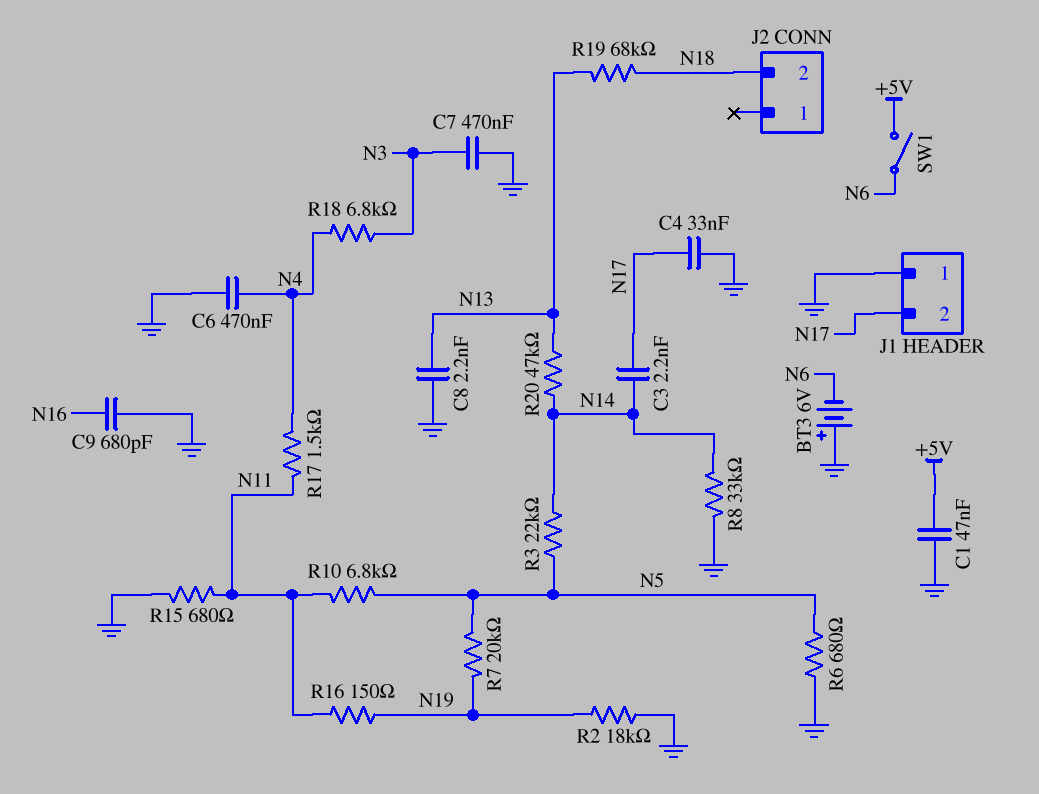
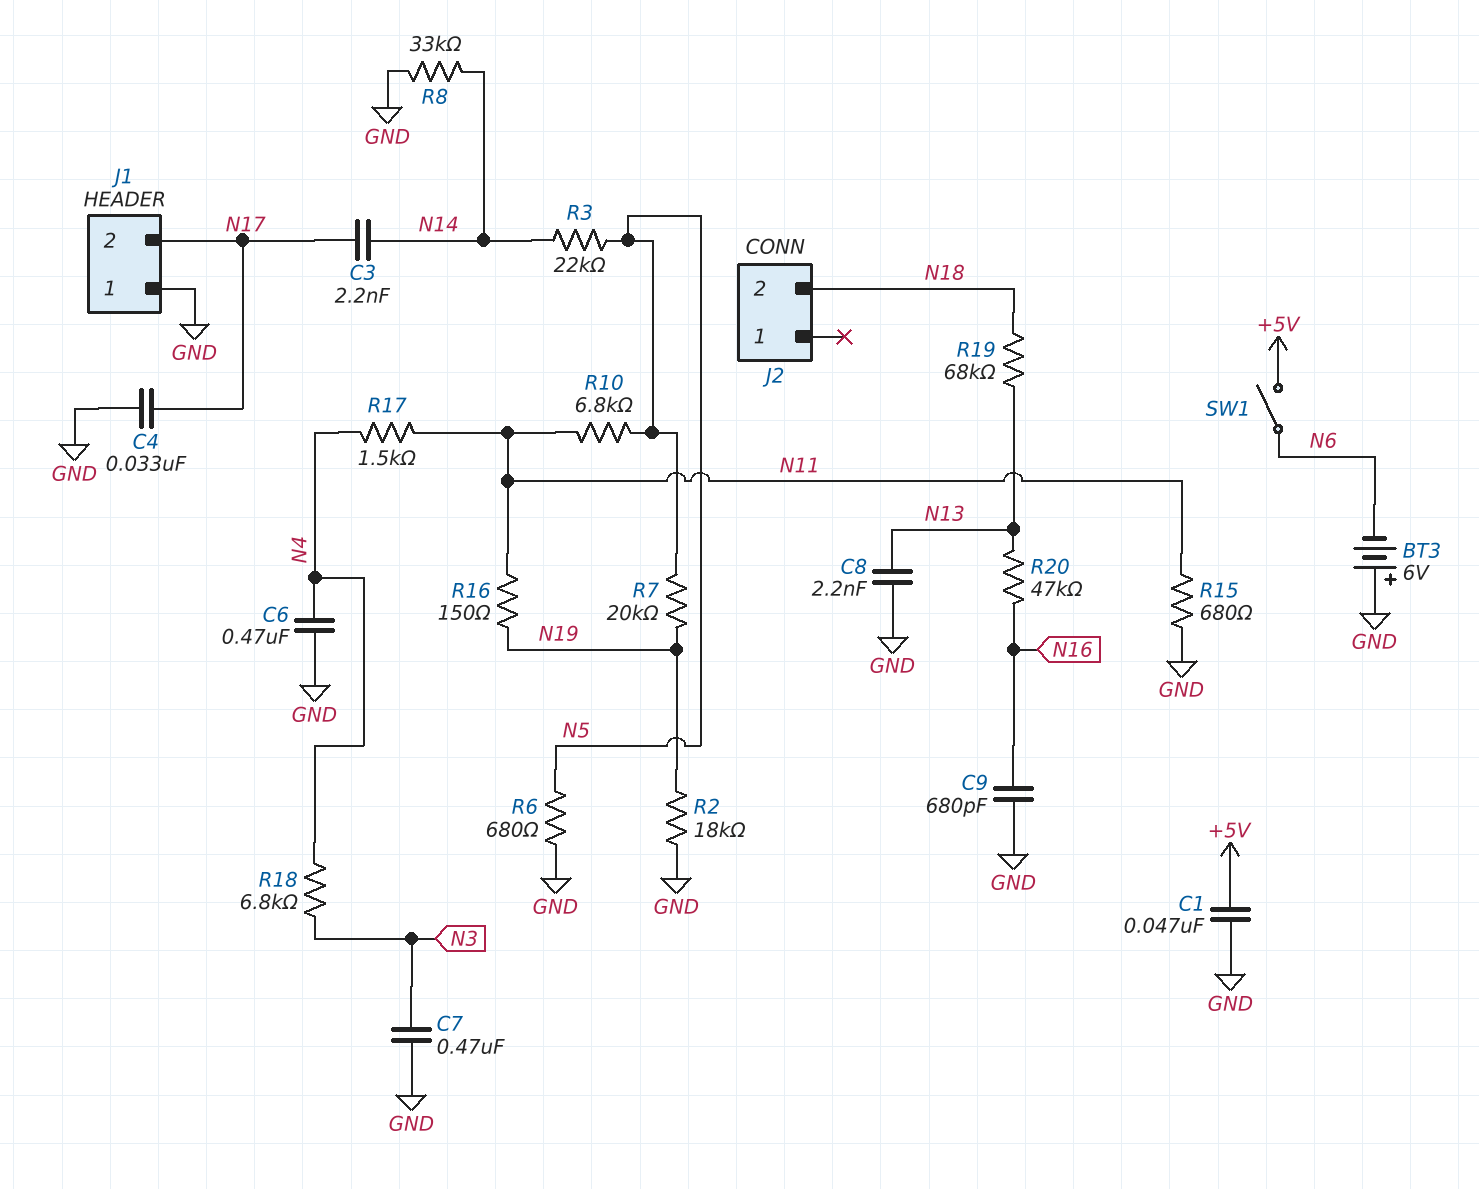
R20: 47k (N13, N14) -> 47k (N13, N16)

